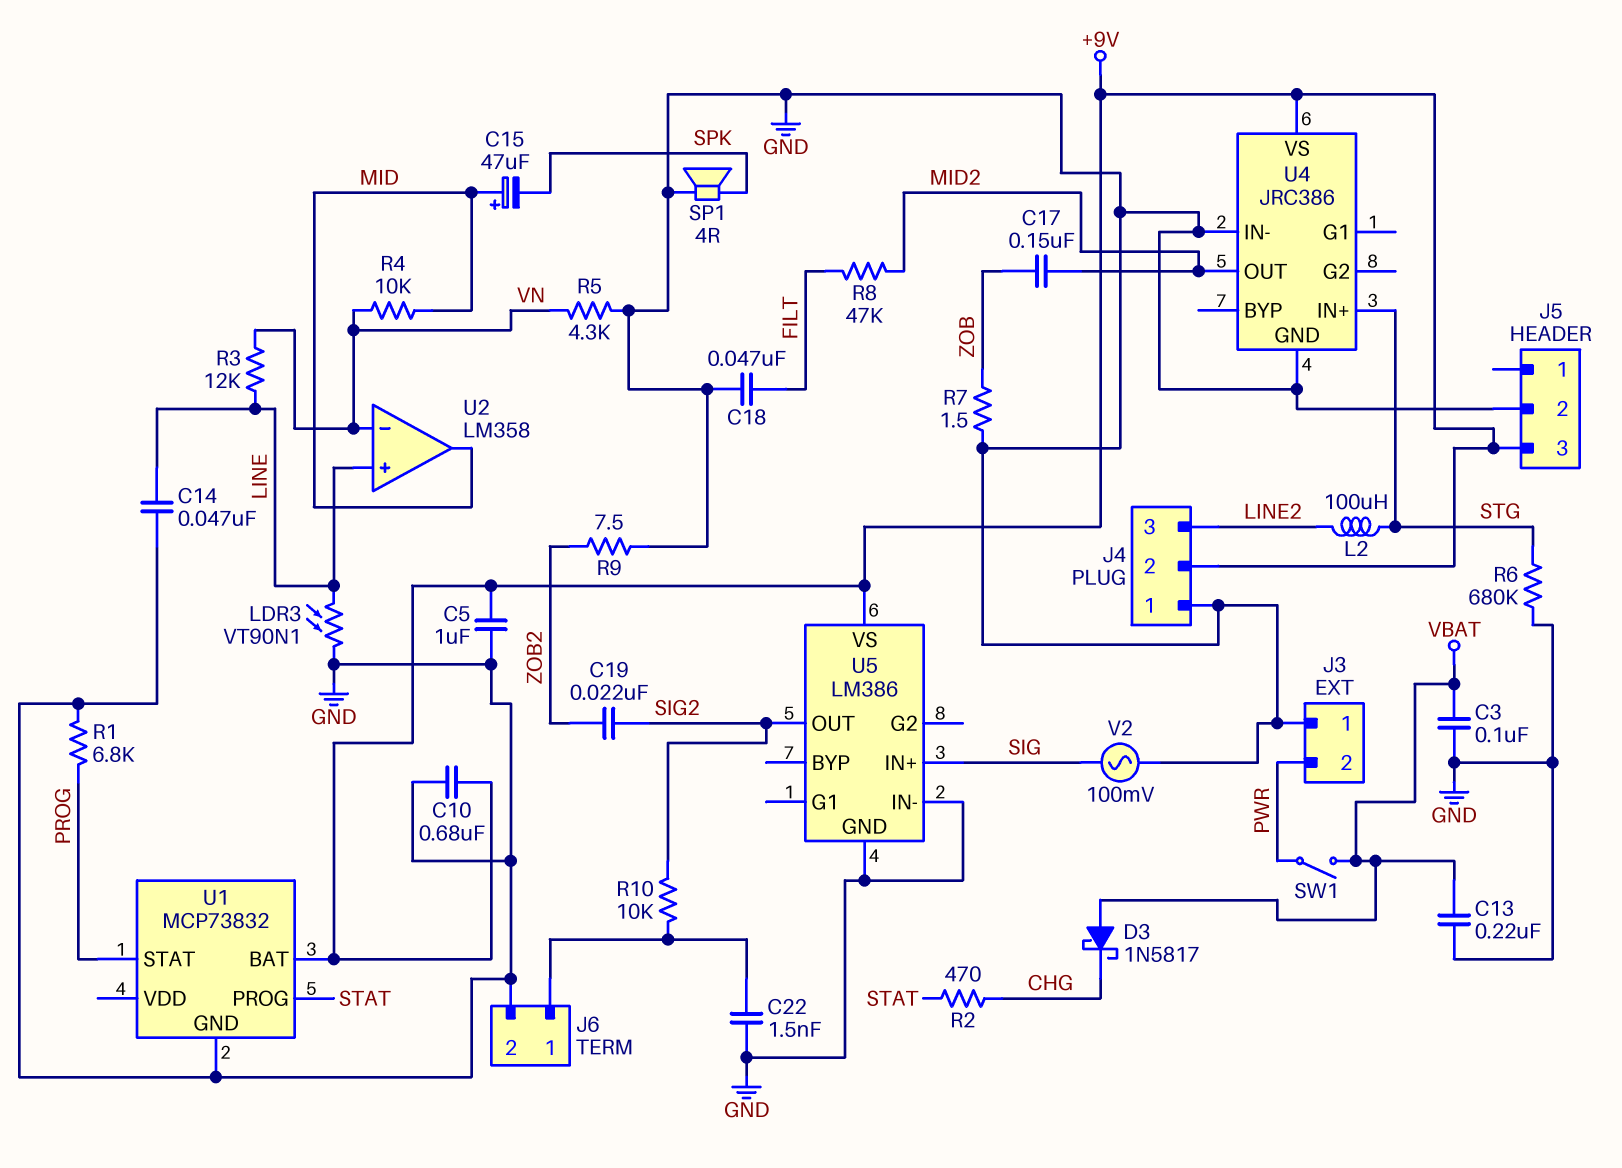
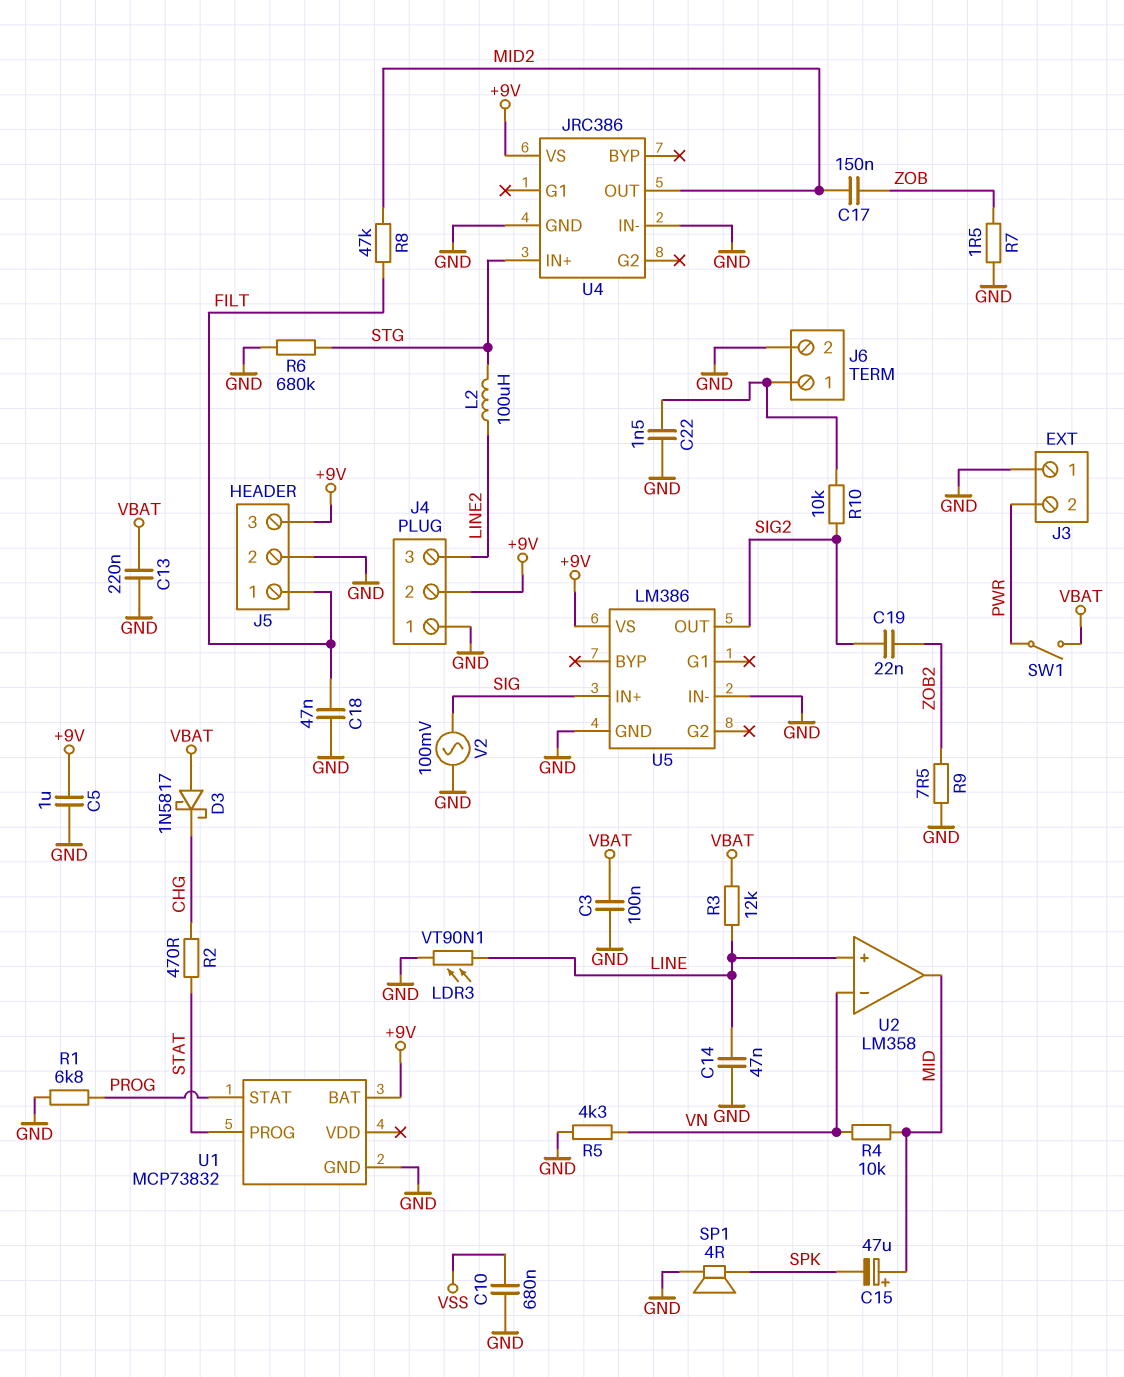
C10: 680nF (+9V, GND) -> 680nF (GND, VSS)
J5 pin 1: none -> FILT
R3: 12k (LINE, VN) -> 12k (LINE, VBAT)

